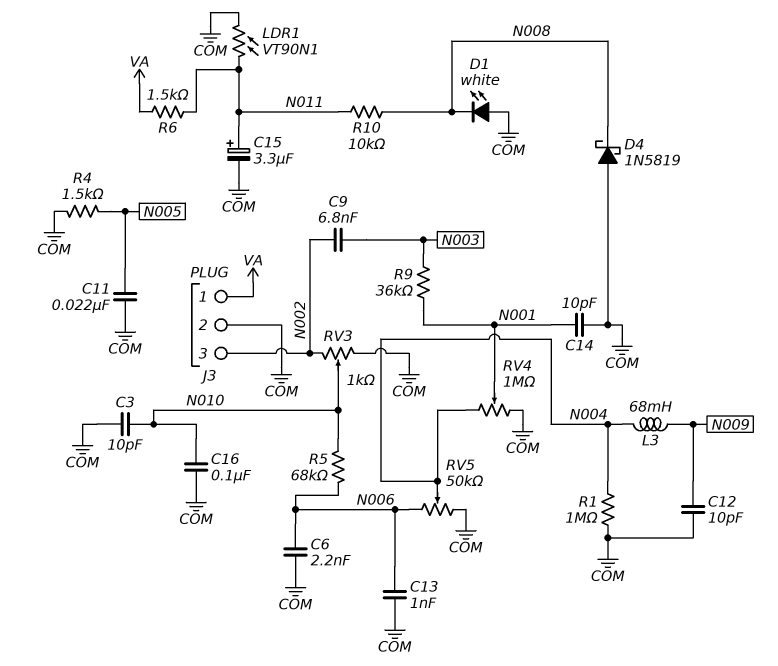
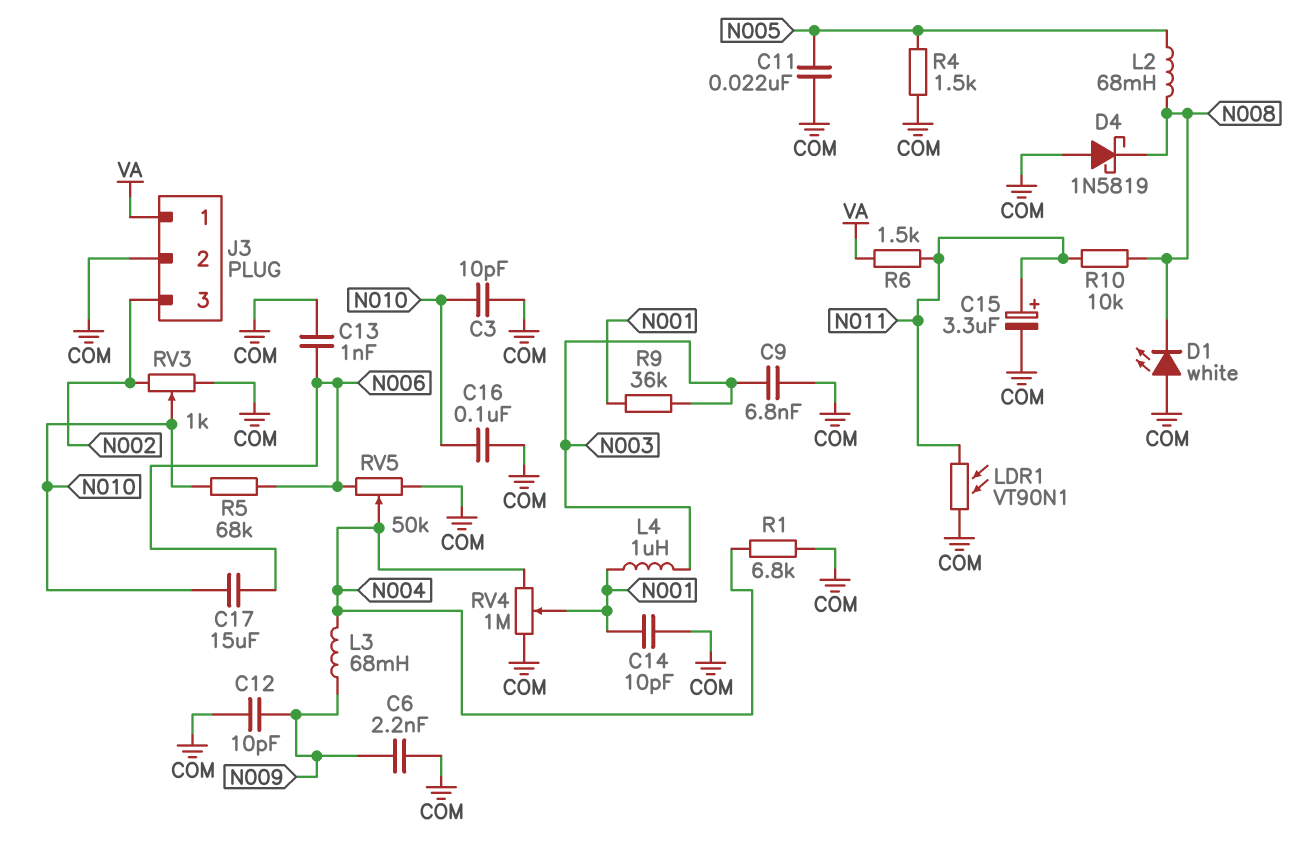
C6: 2.2nF (COM, N006) -> 2.2nF (COM, N009)
C9: 6.8nF (N002, N003) -> 6.8nF (COM, N003)
C17: none -> 15uF (N006, N010)
L2: none -> 68mH (N005, N008)
L4: none -> 1uH (N001, N003)
R1: 1M (COM, N004) -> 6.8k (COM, N004)

